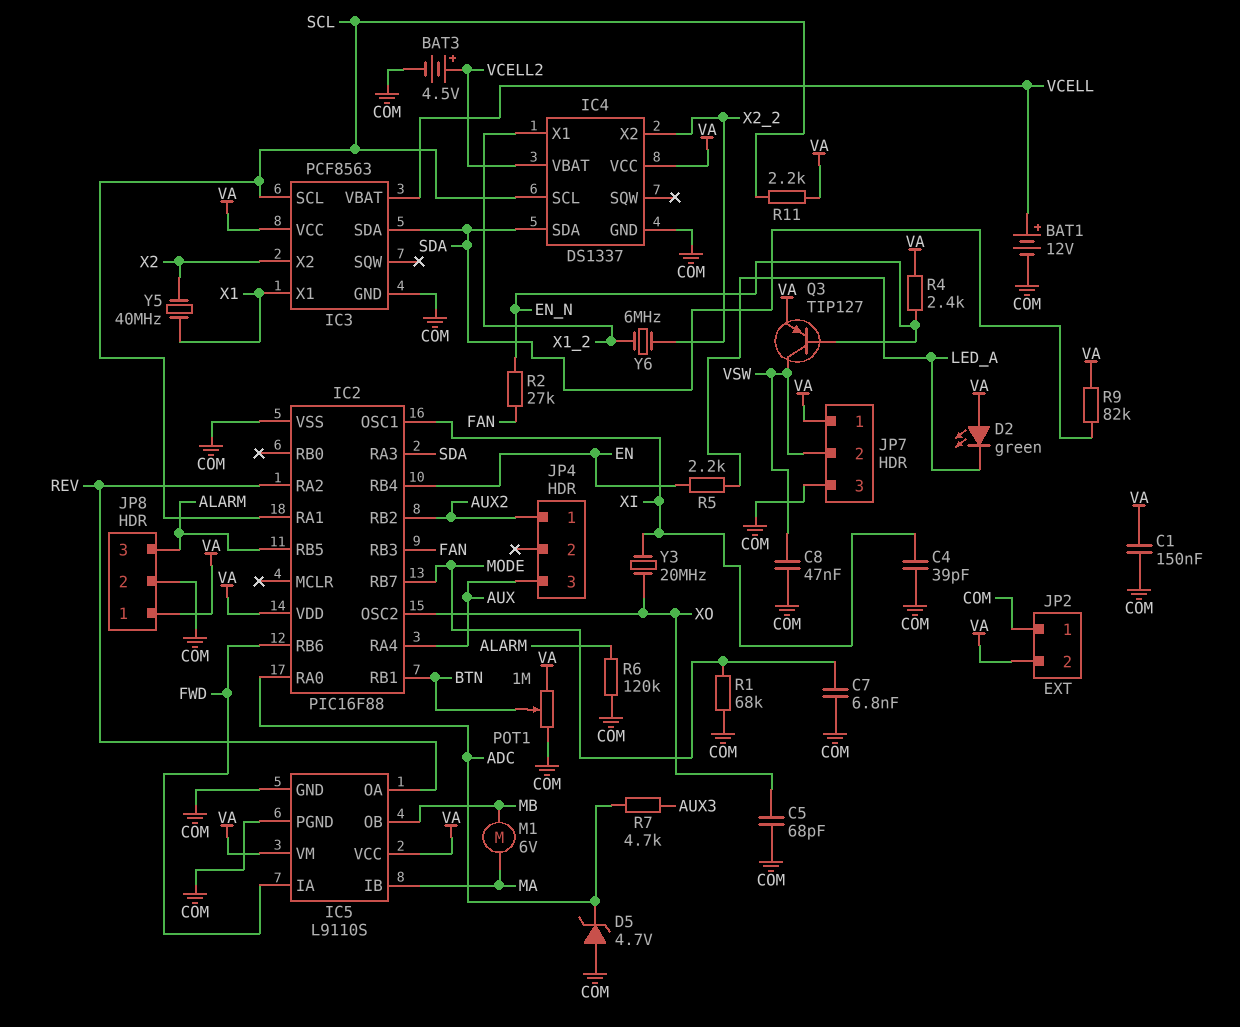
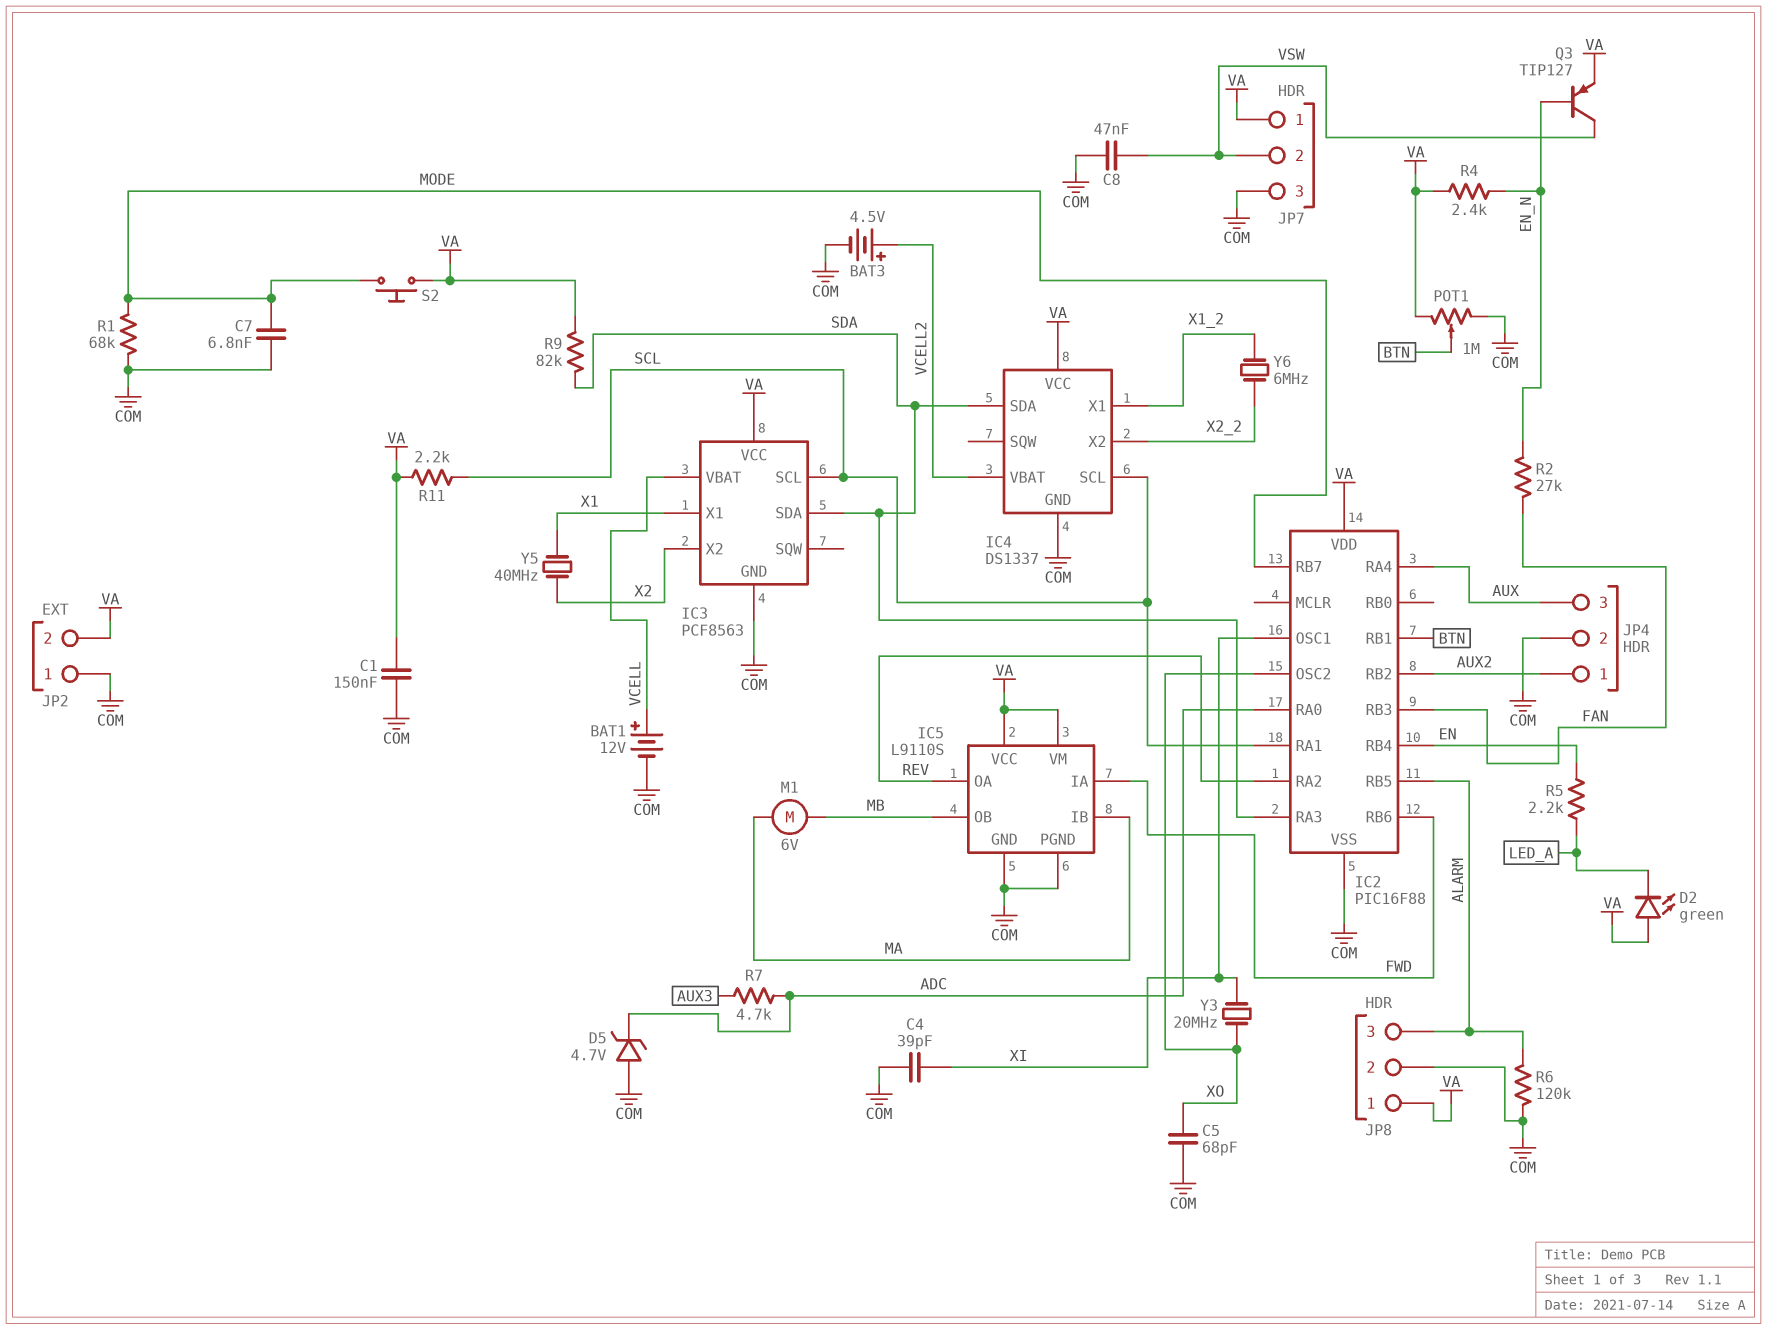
JP4 pin 2: none -> COM
S2: none -> button (MODE, VA)

